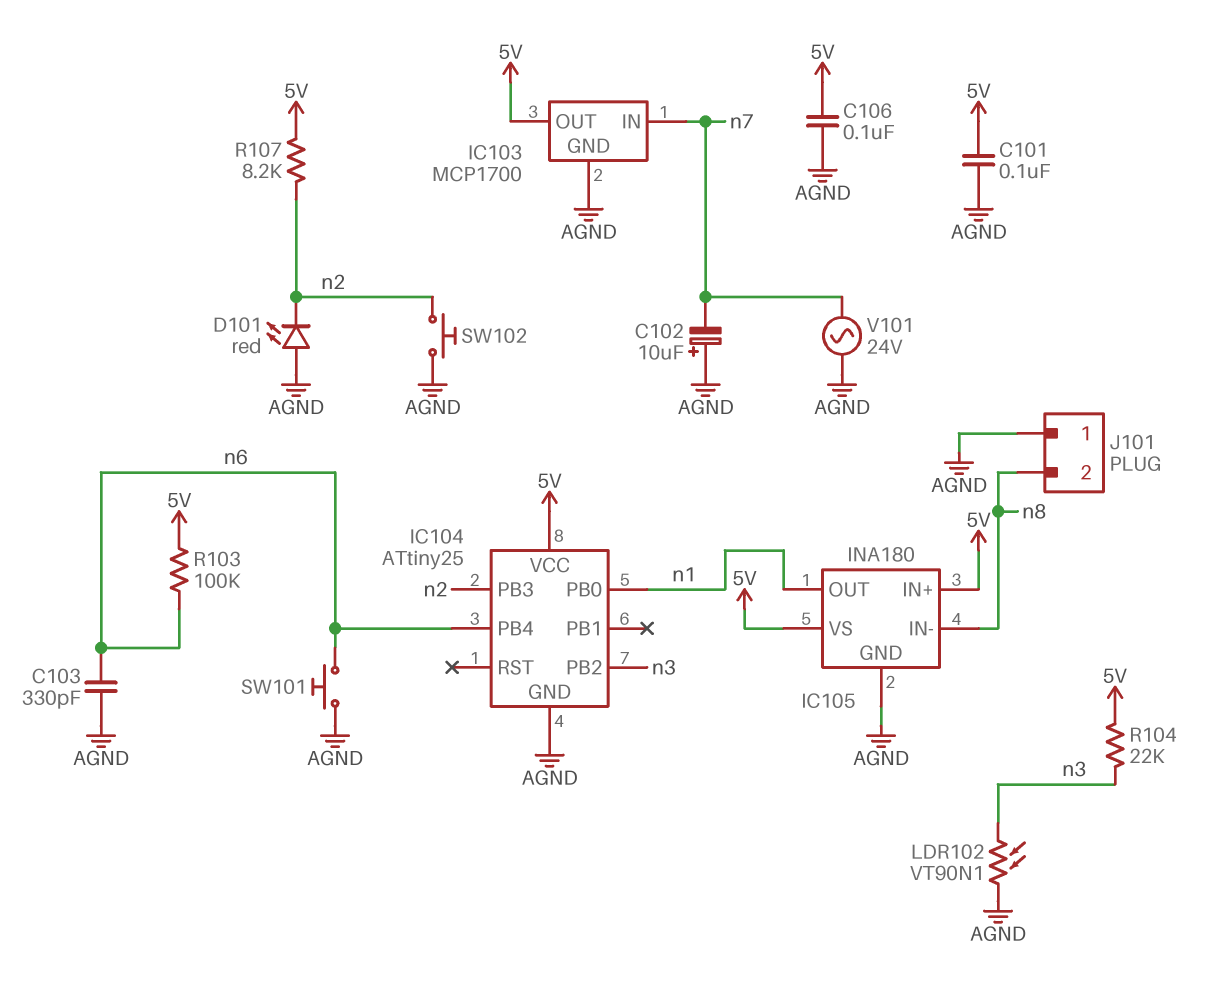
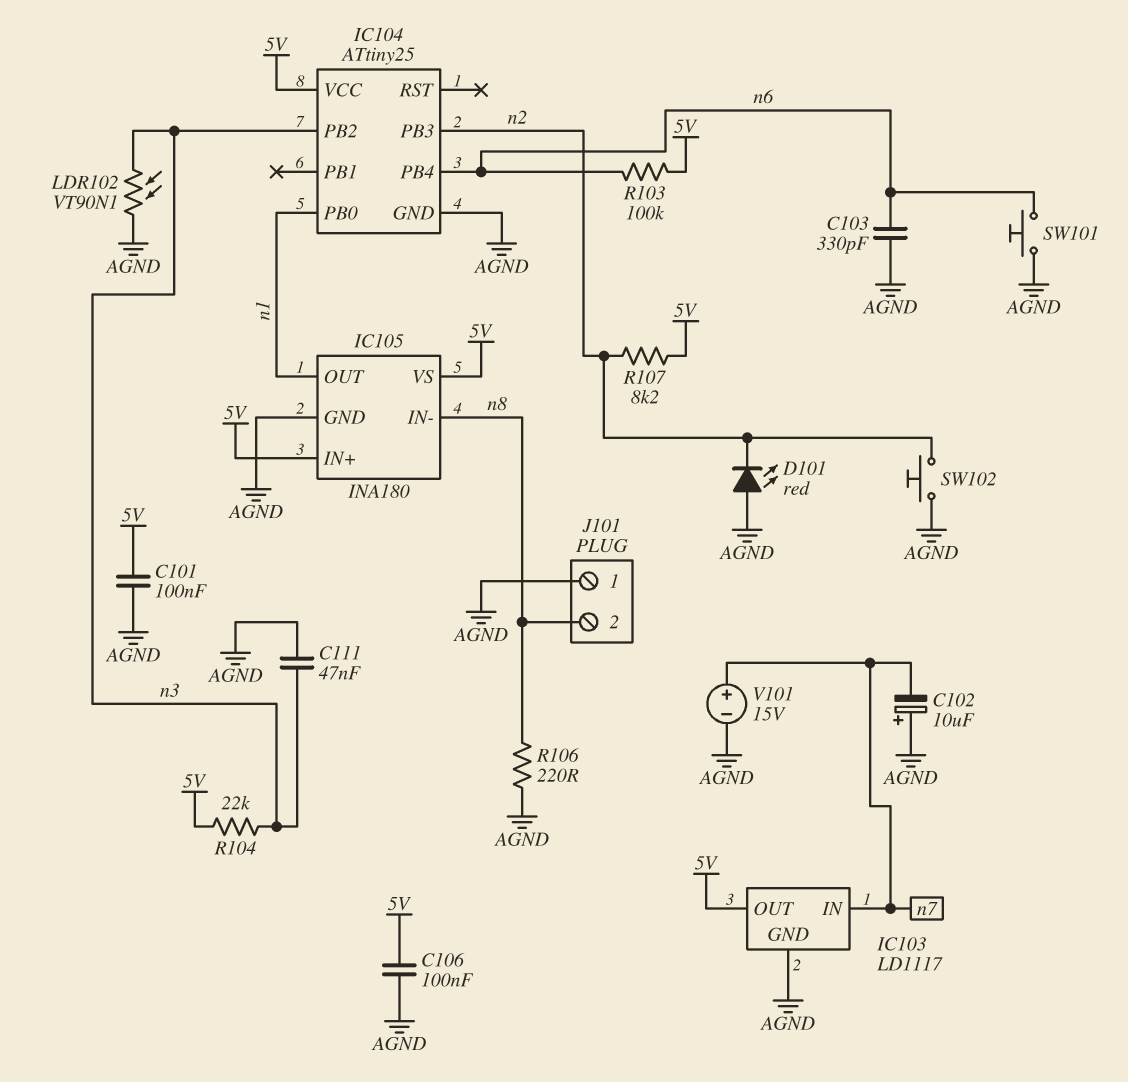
C111: none -> 47nF (AGND, n3)
IC103: MCP1700 -> LD1117
R106: none -> 220 (AGND, n8)
V101: AC 24V (AGND, n7) -> 15V (plus n7, minus AGND)

